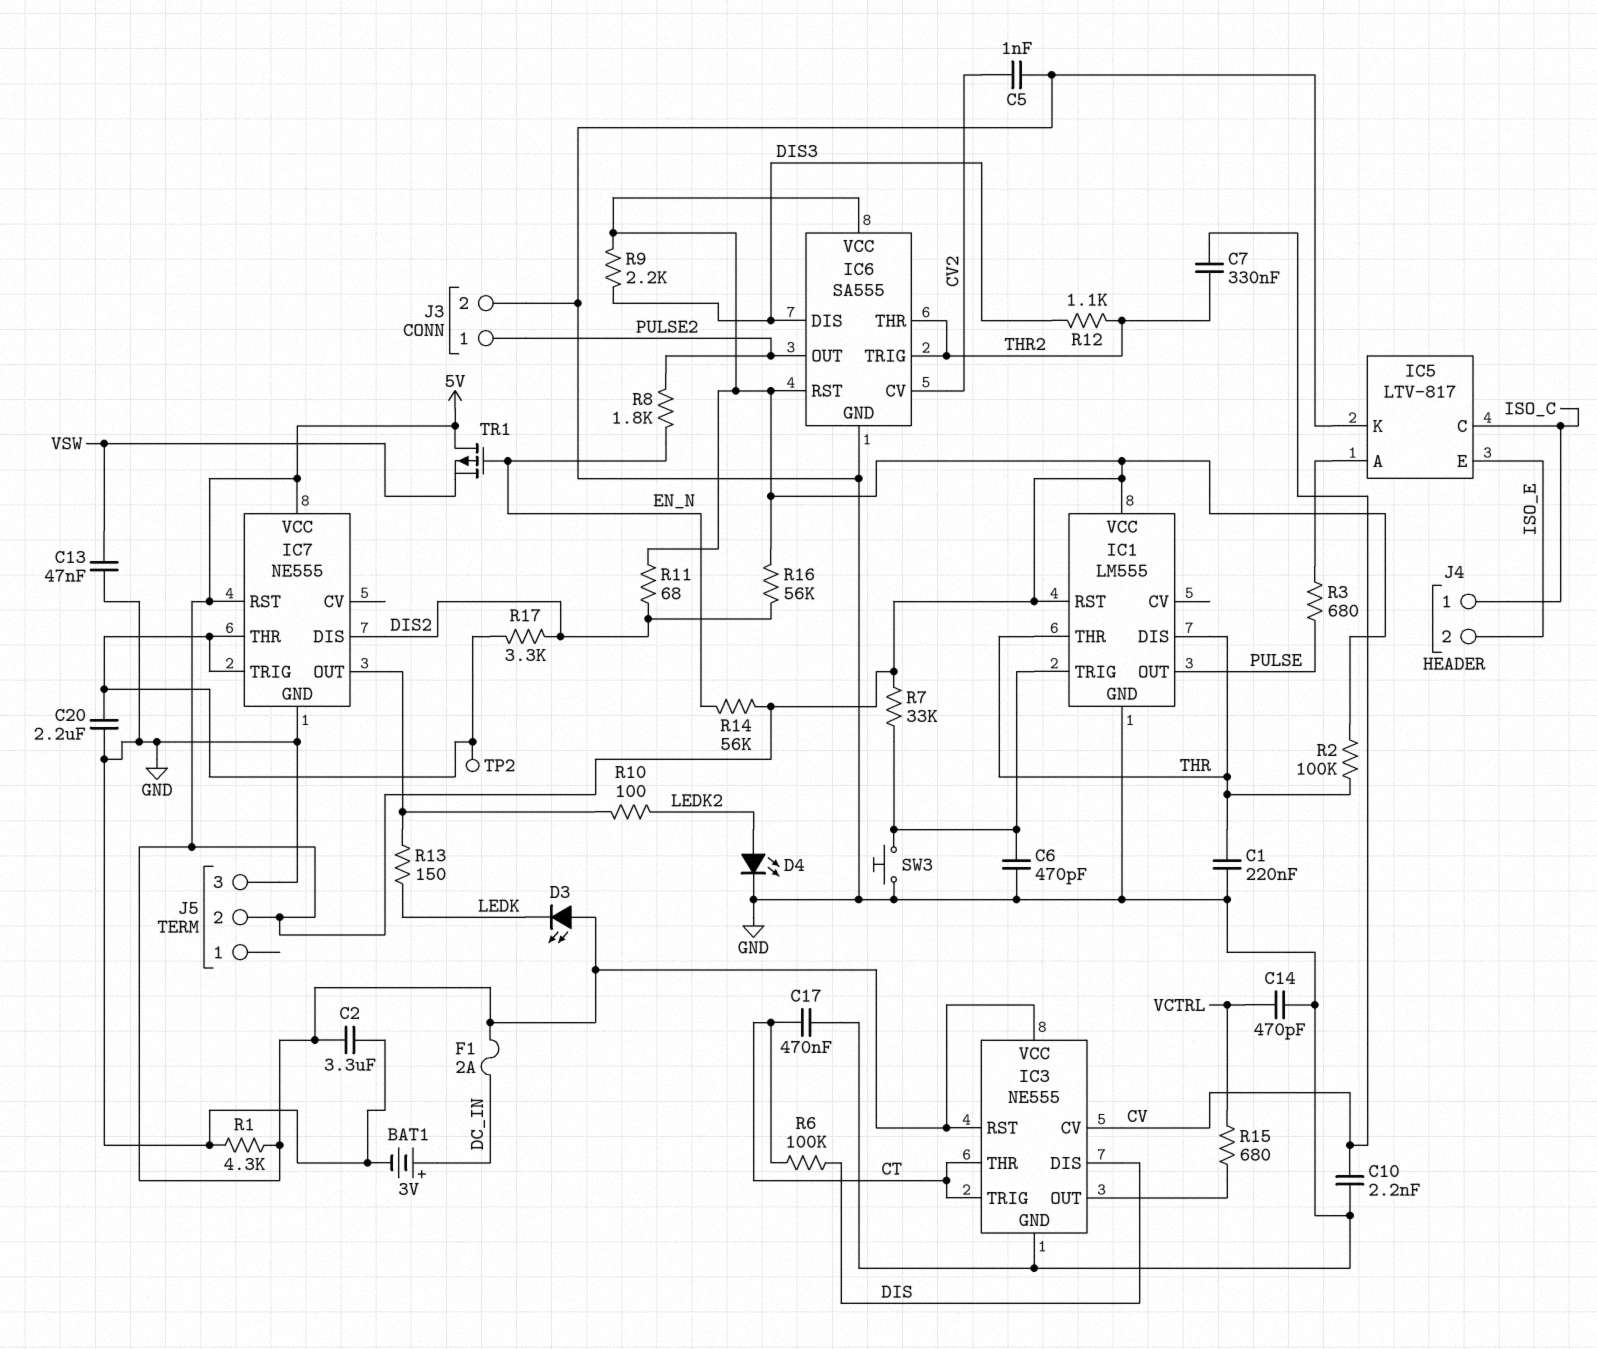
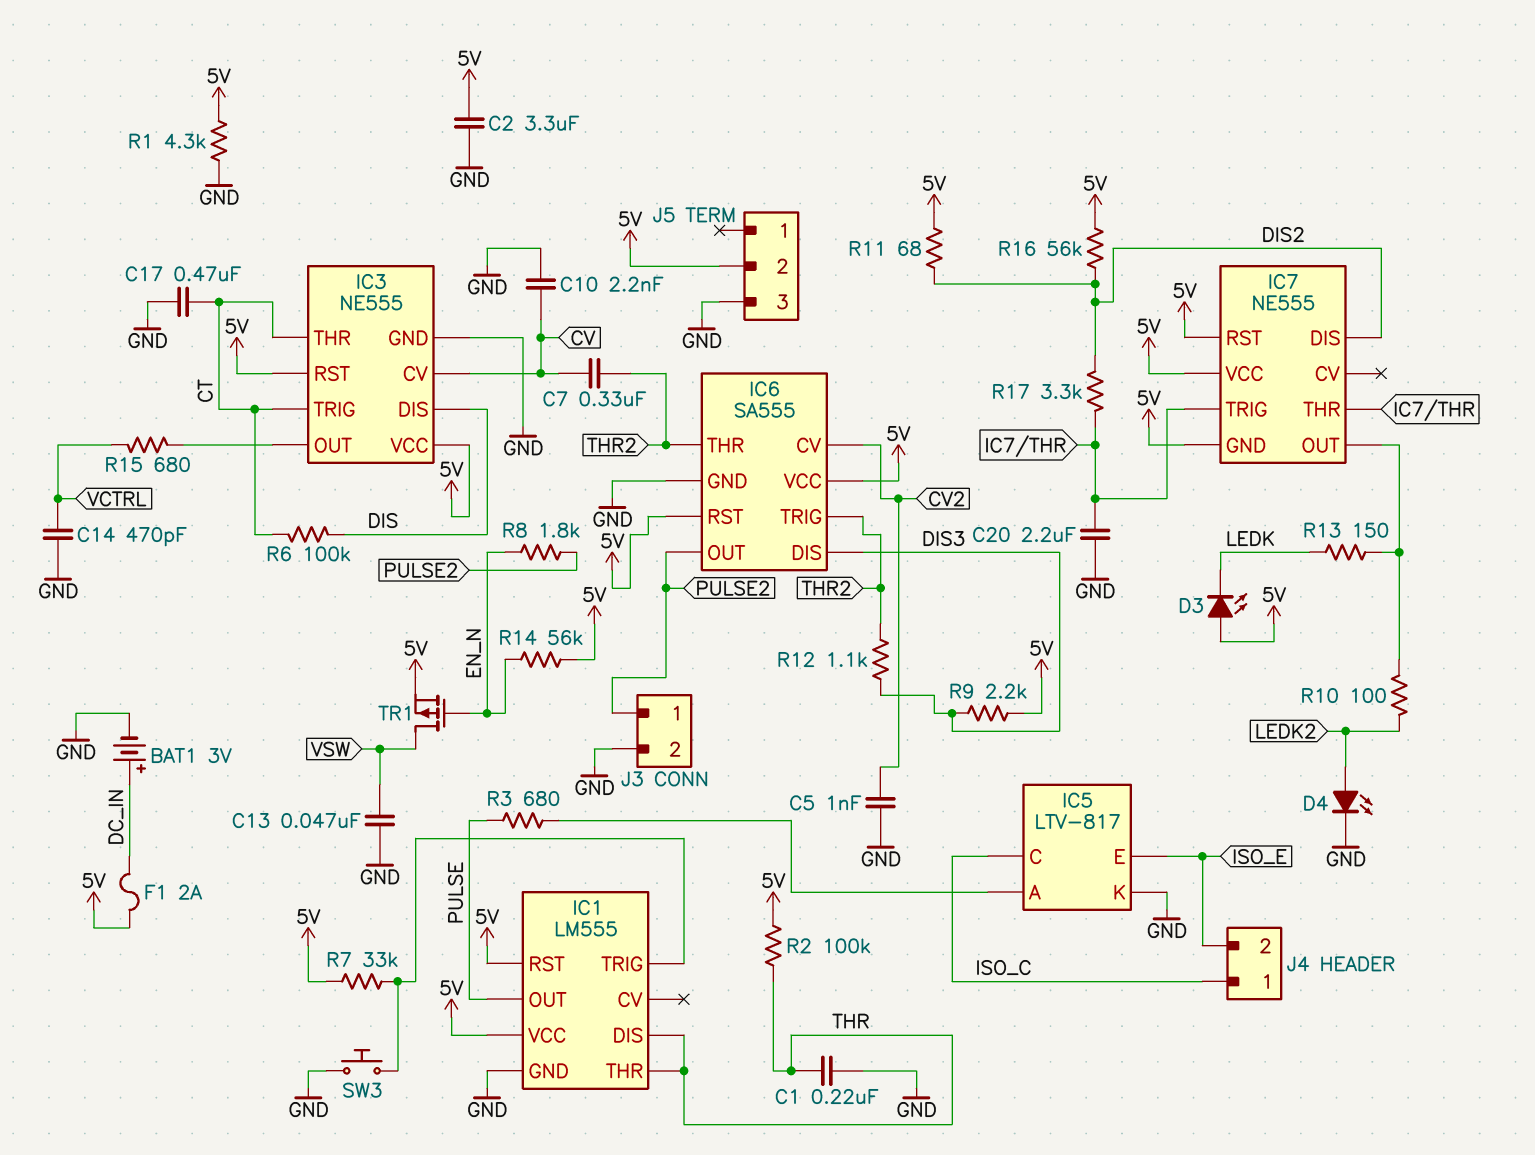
C6: 470pF (GND, IC1/TRIG) -> none
IC7 pin GND: GND -> 5V
TP2: test point (IC7/THR) -> none
TR1: PMOS (G EN_N, D 5V, S VSW) -> PMOS (G EN_N, D VSW, S 5V)

